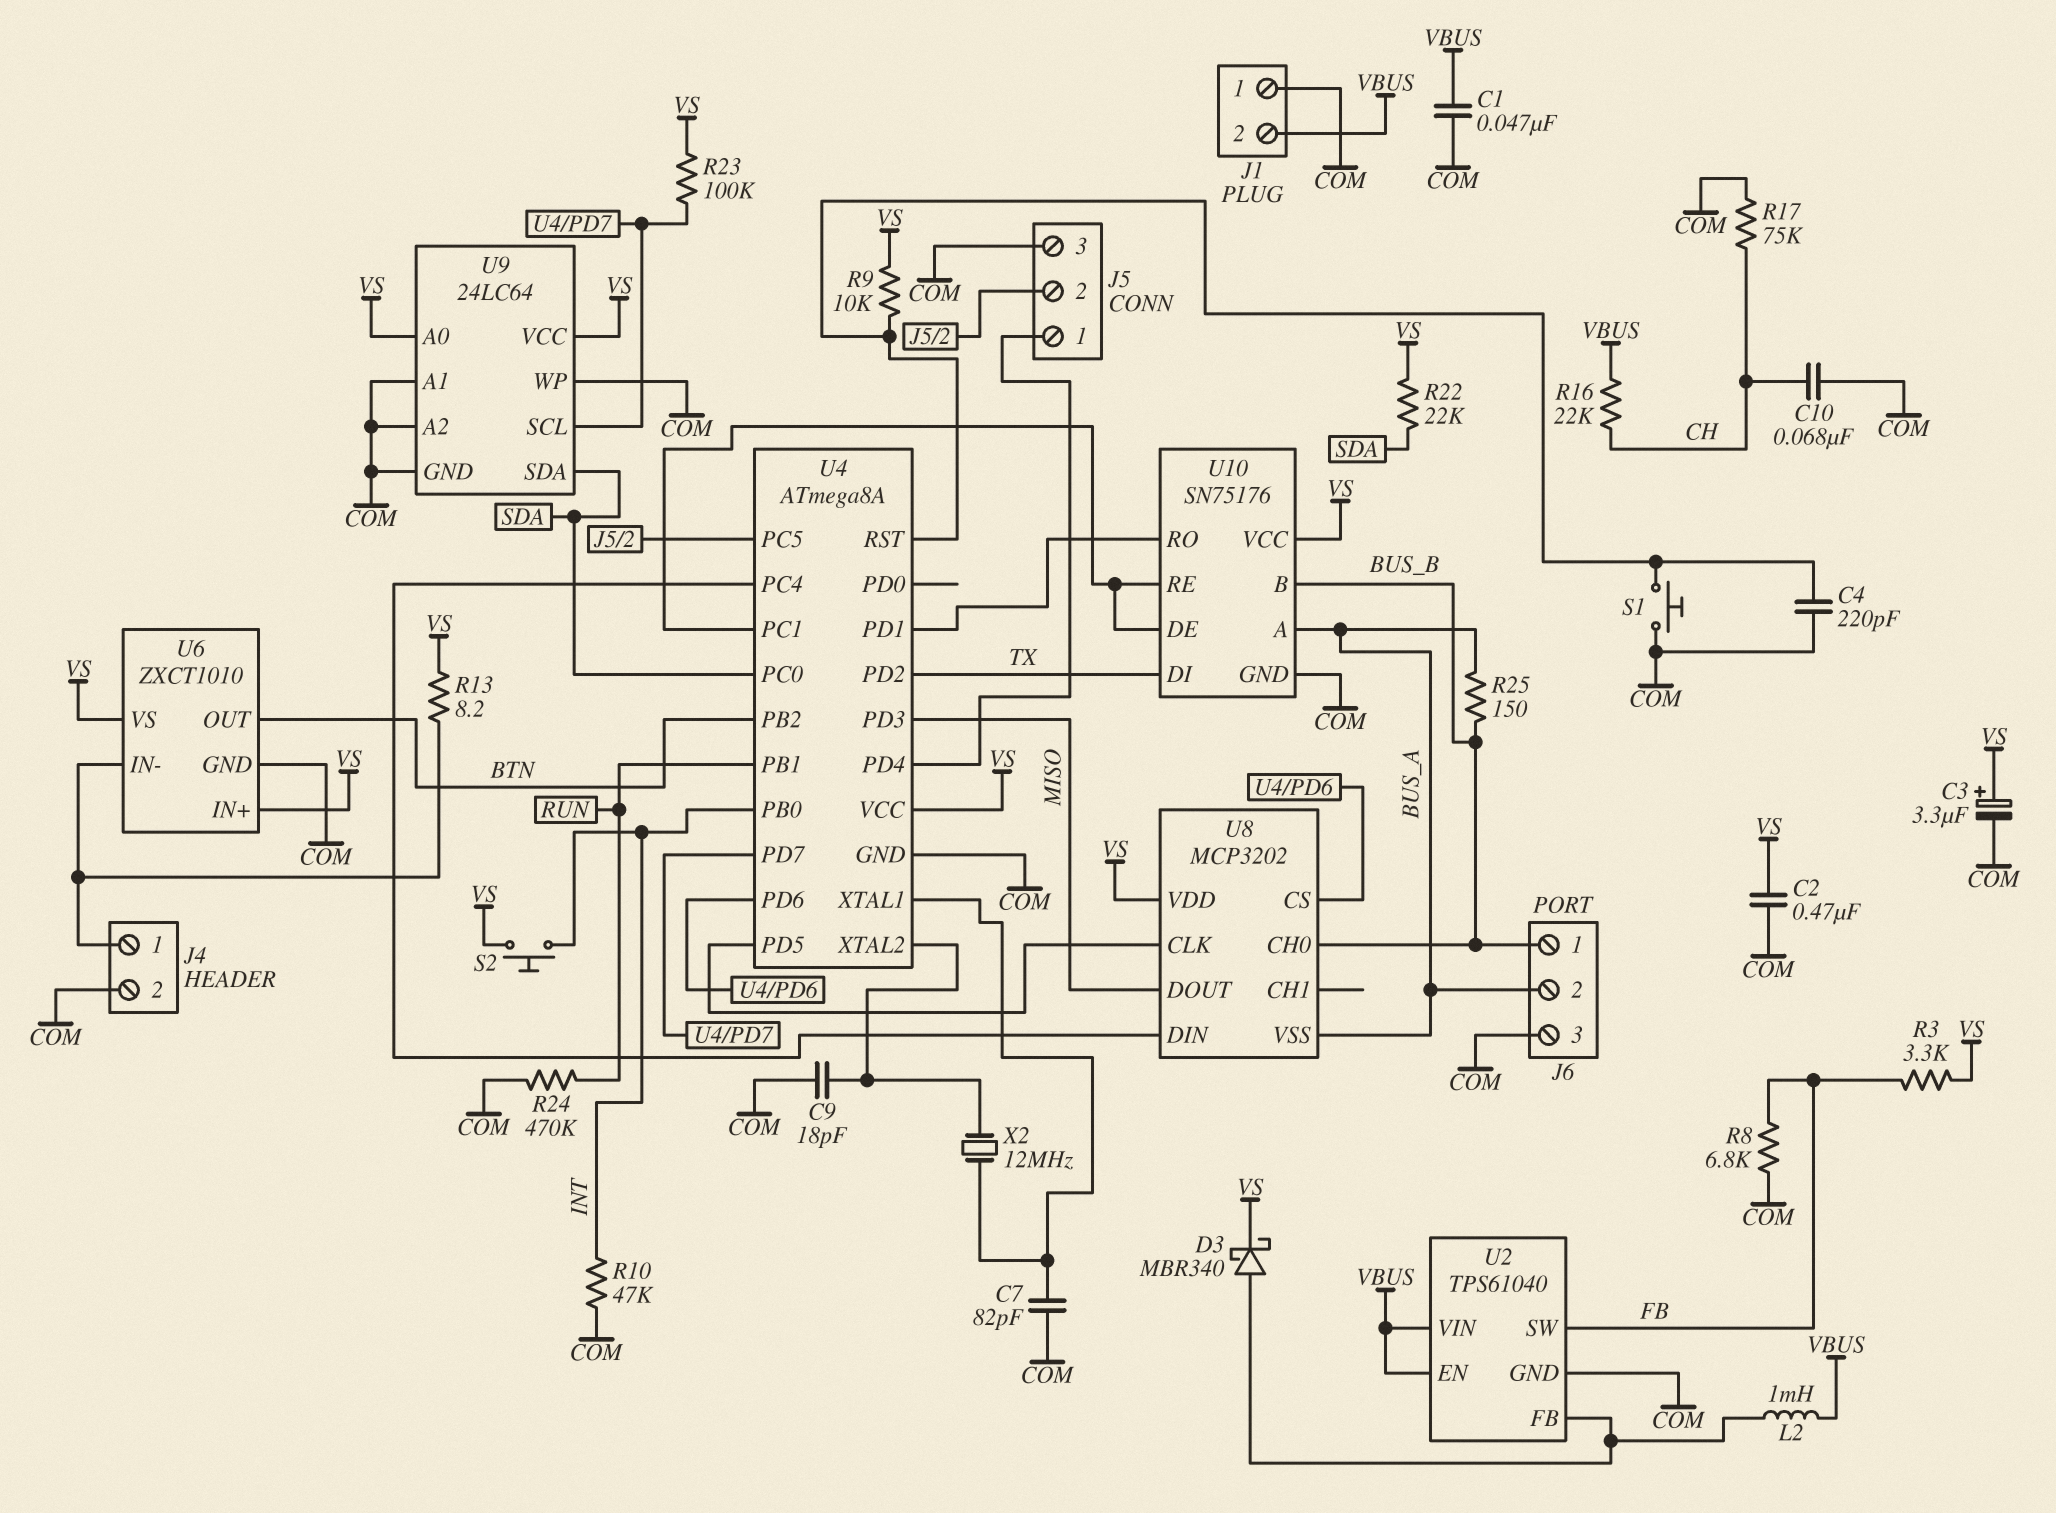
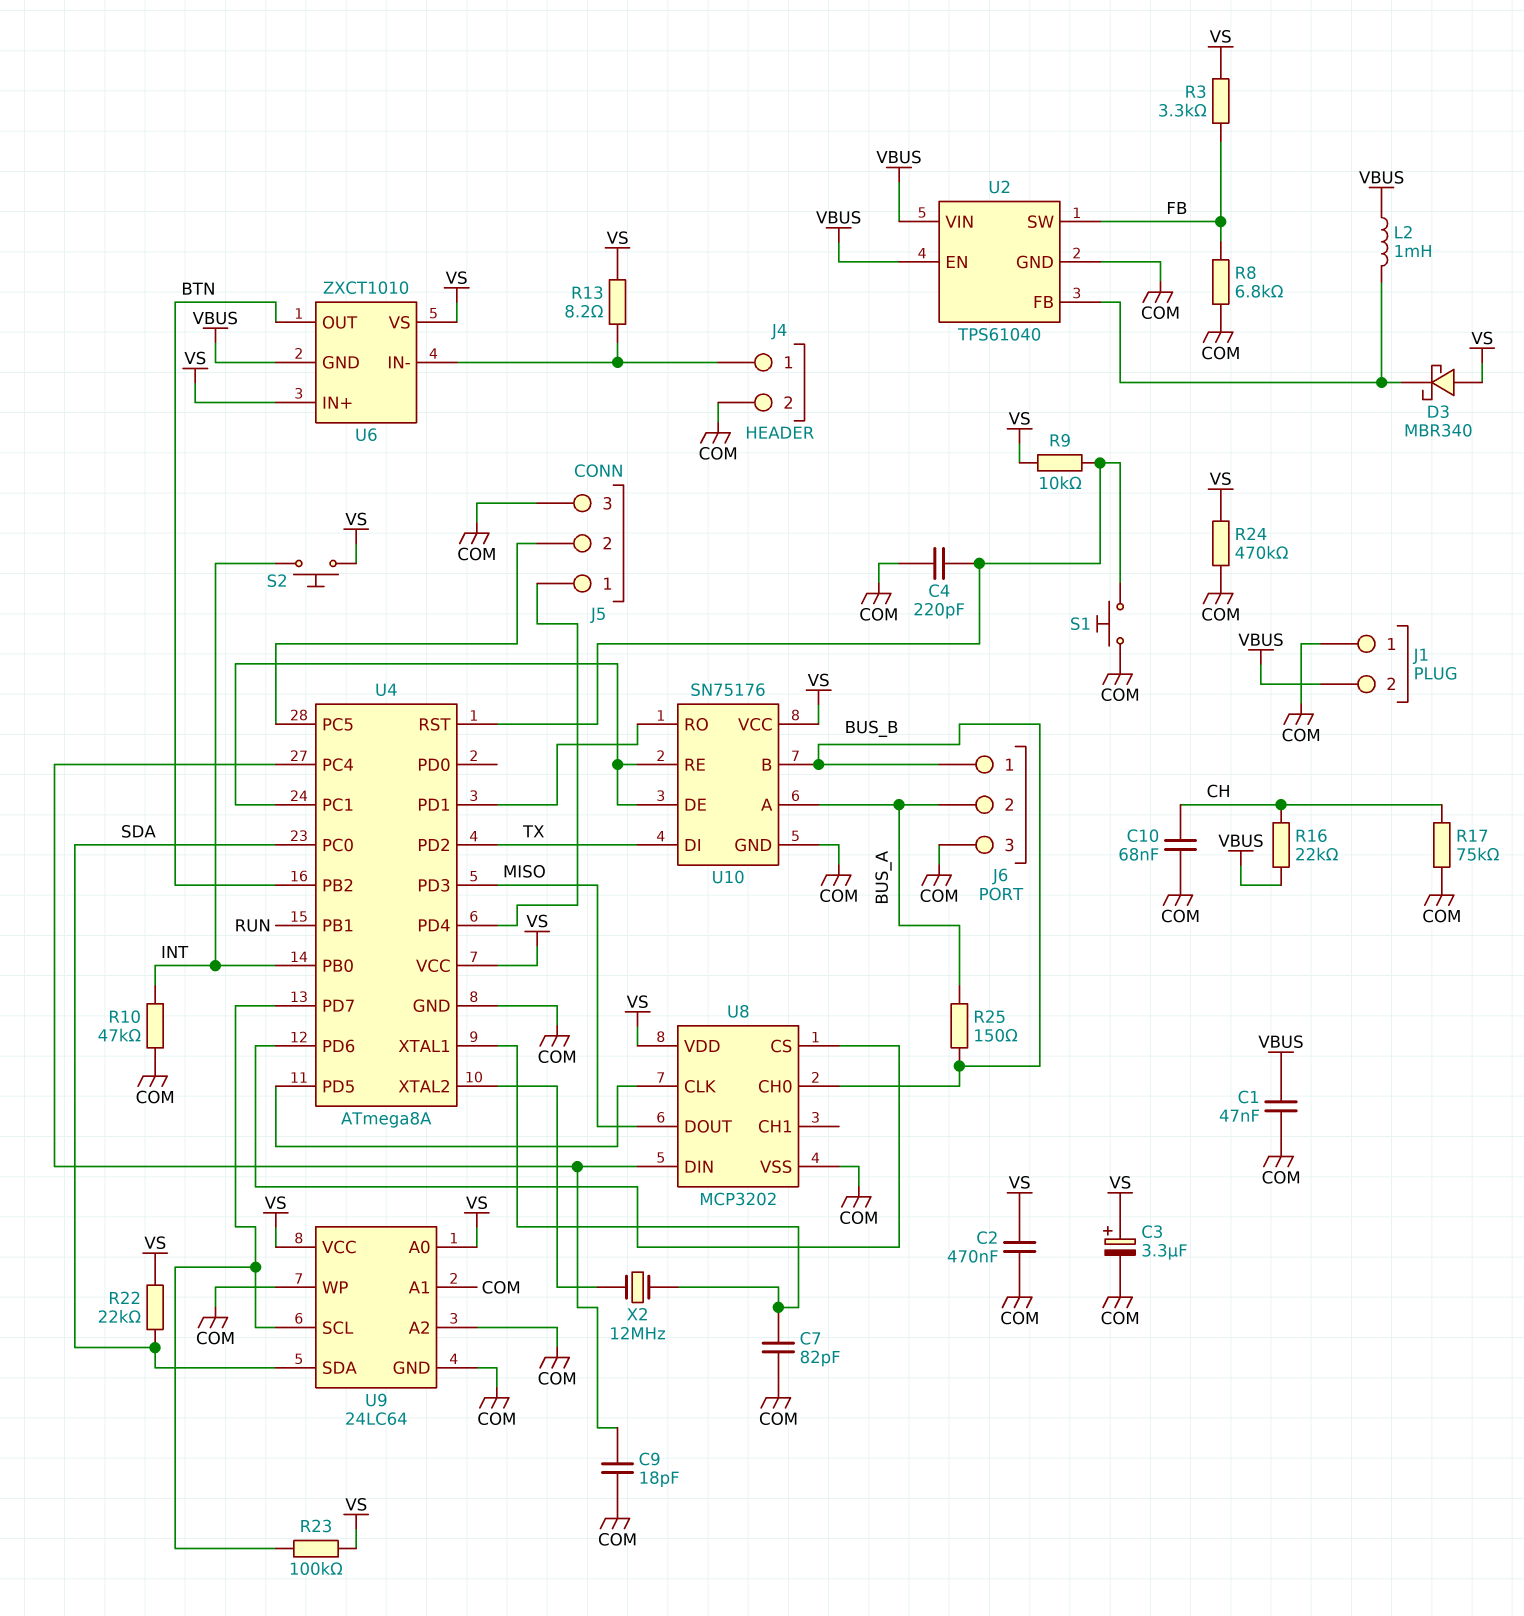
C9: 18pF (COM, U4/XTAL2) -> 18pF (COM, U4/PC4)
D3: schottky MBR340 (A U2/FB, K VS) -> schottky MBR340 (A VS, K U2/FB)
R24: 470k (COM, RUN) -> 470k (COM, VS)
U6 pin GND: COM -> VBUS
U8 pin VSS: BUS_A -> COM

